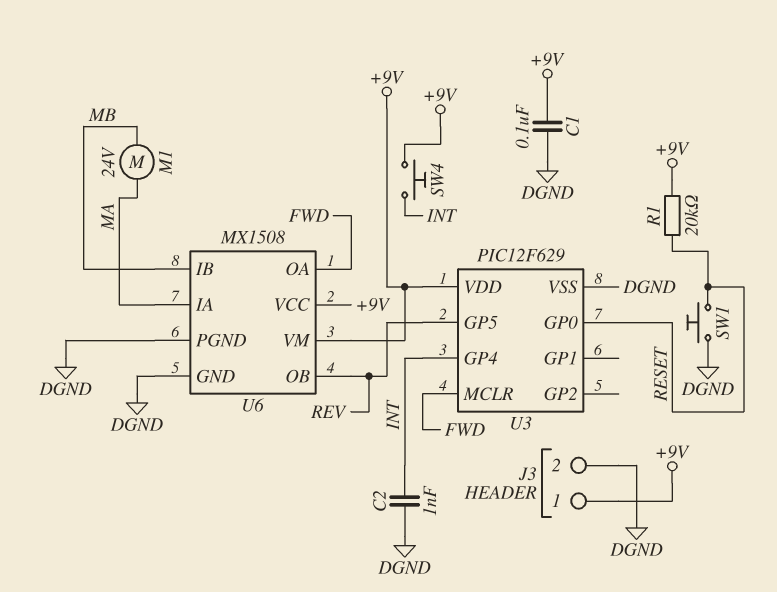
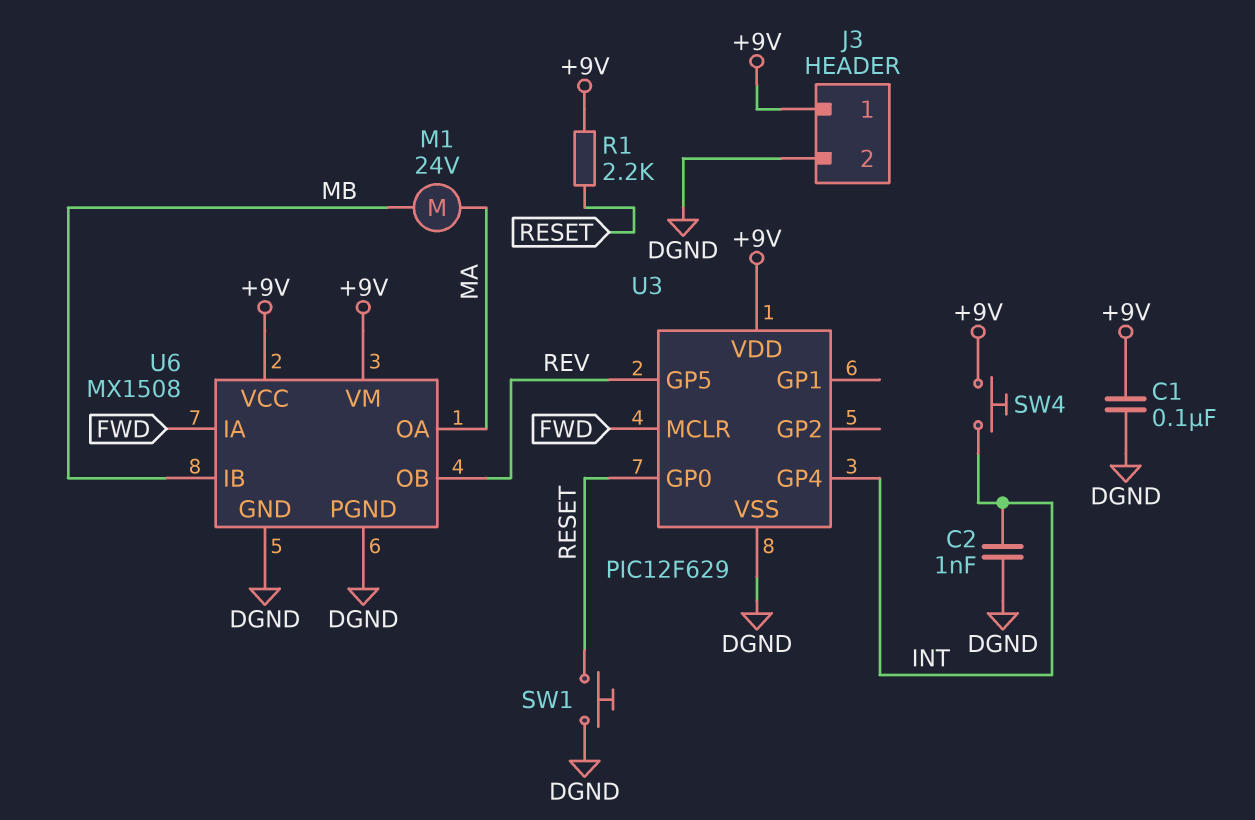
R1: 20k (+9V, RESET) -> 2.2k (+9V, RESET)
U6 pin IA: MA -> FWD
U6 pin OA: FWD -> MA

